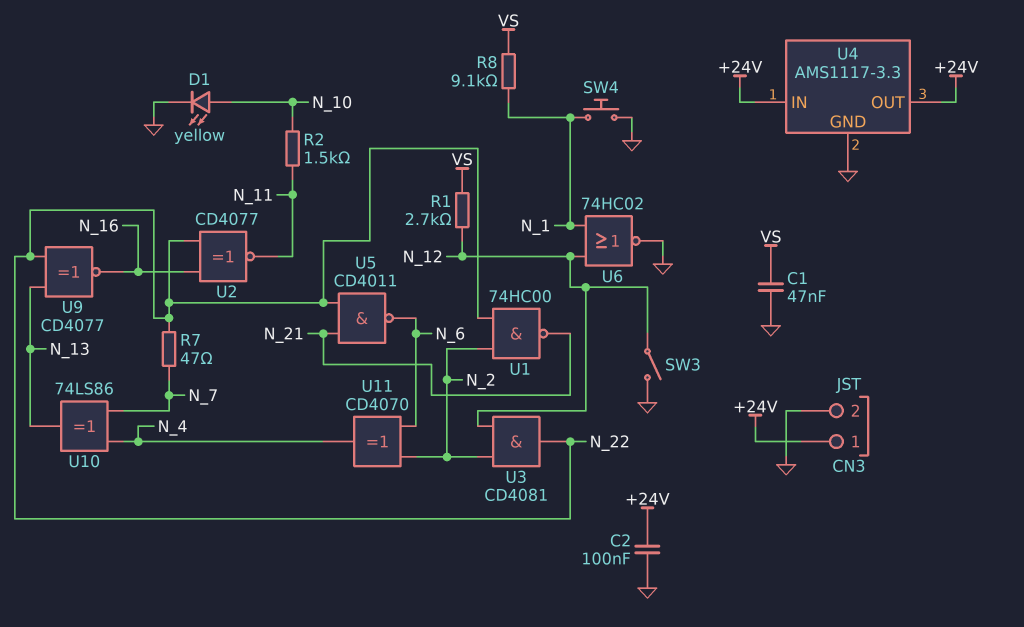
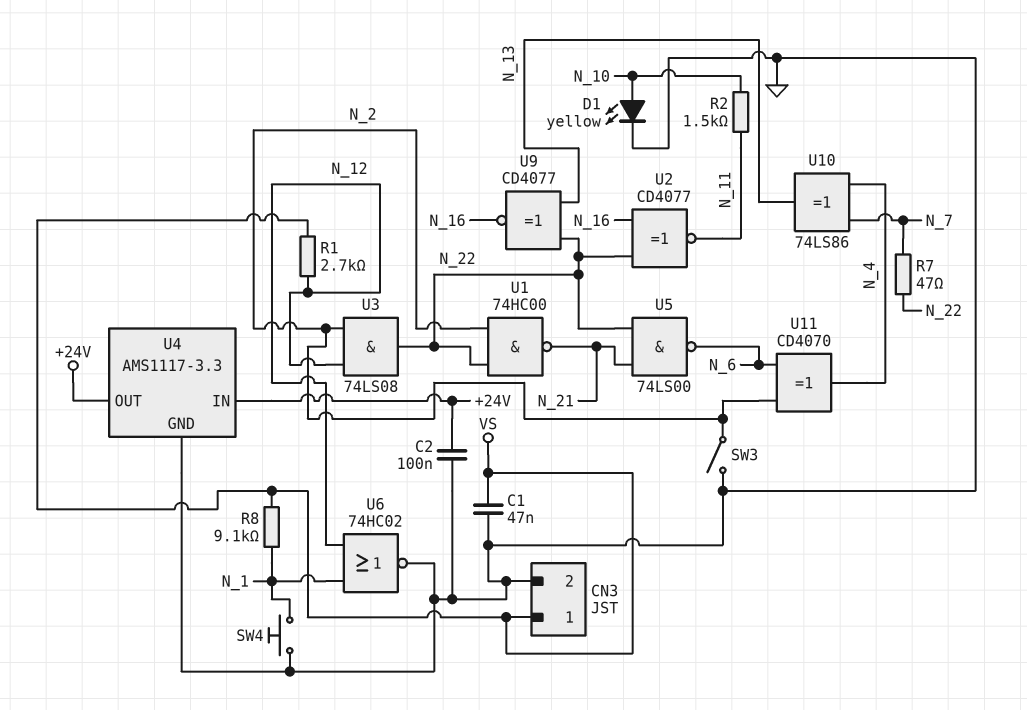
CN3 pin 1: +24V -> VS
SW3: switch (GND, N_12) -> switch (GND, N_2)
U3: AND CD4081 (in N_2, in N_12, out N_22) -> AND 74LS08 (in N_2, in N_12, out N_22)
U5: NAND CD4011 (in N_21, in N_22, out N_6) -> NAND 74LS00 (in N_21, in N_22, out N_6)

